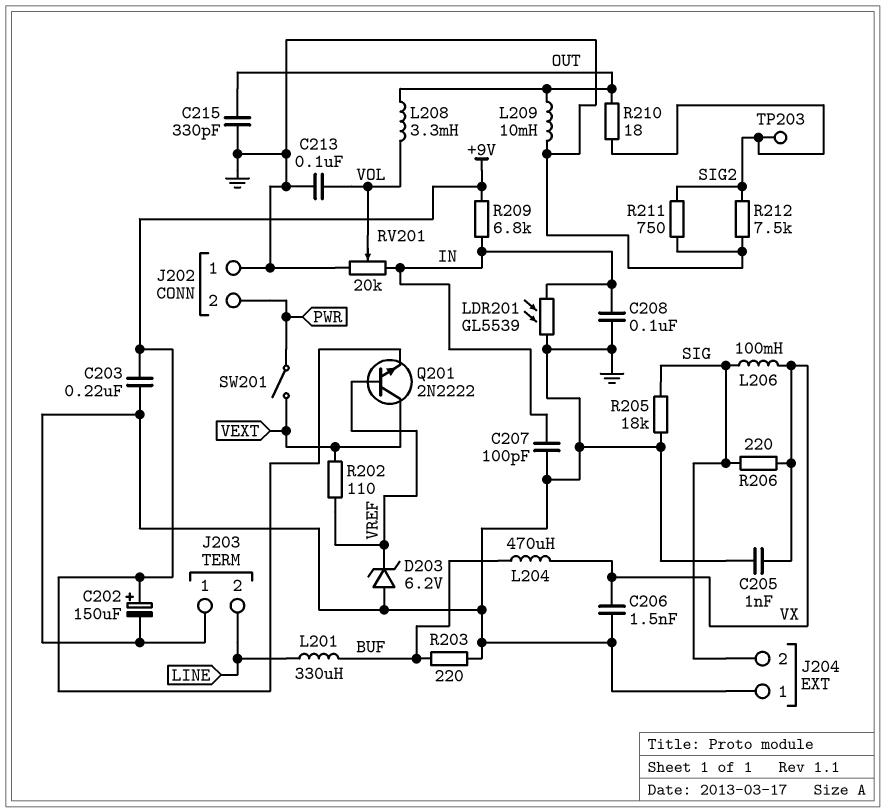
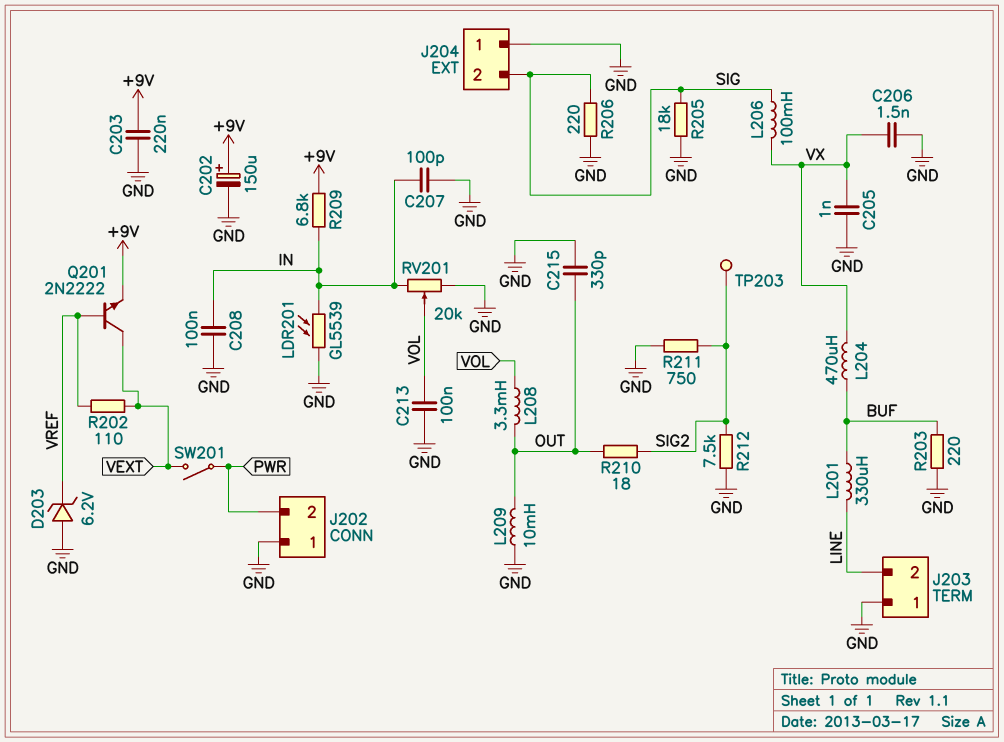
R206: 220 (SIG, VX) -> 220 (GND, SIG)

